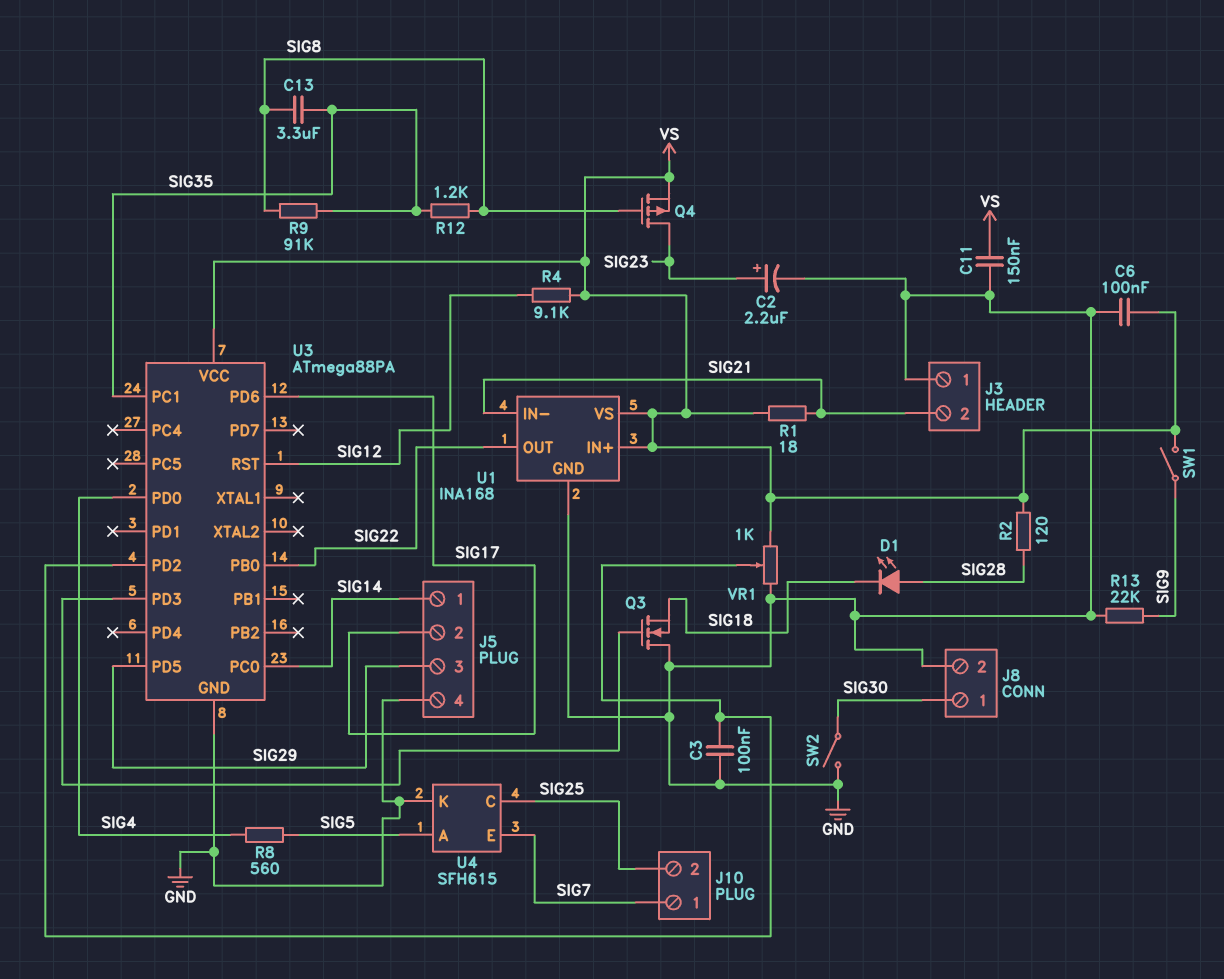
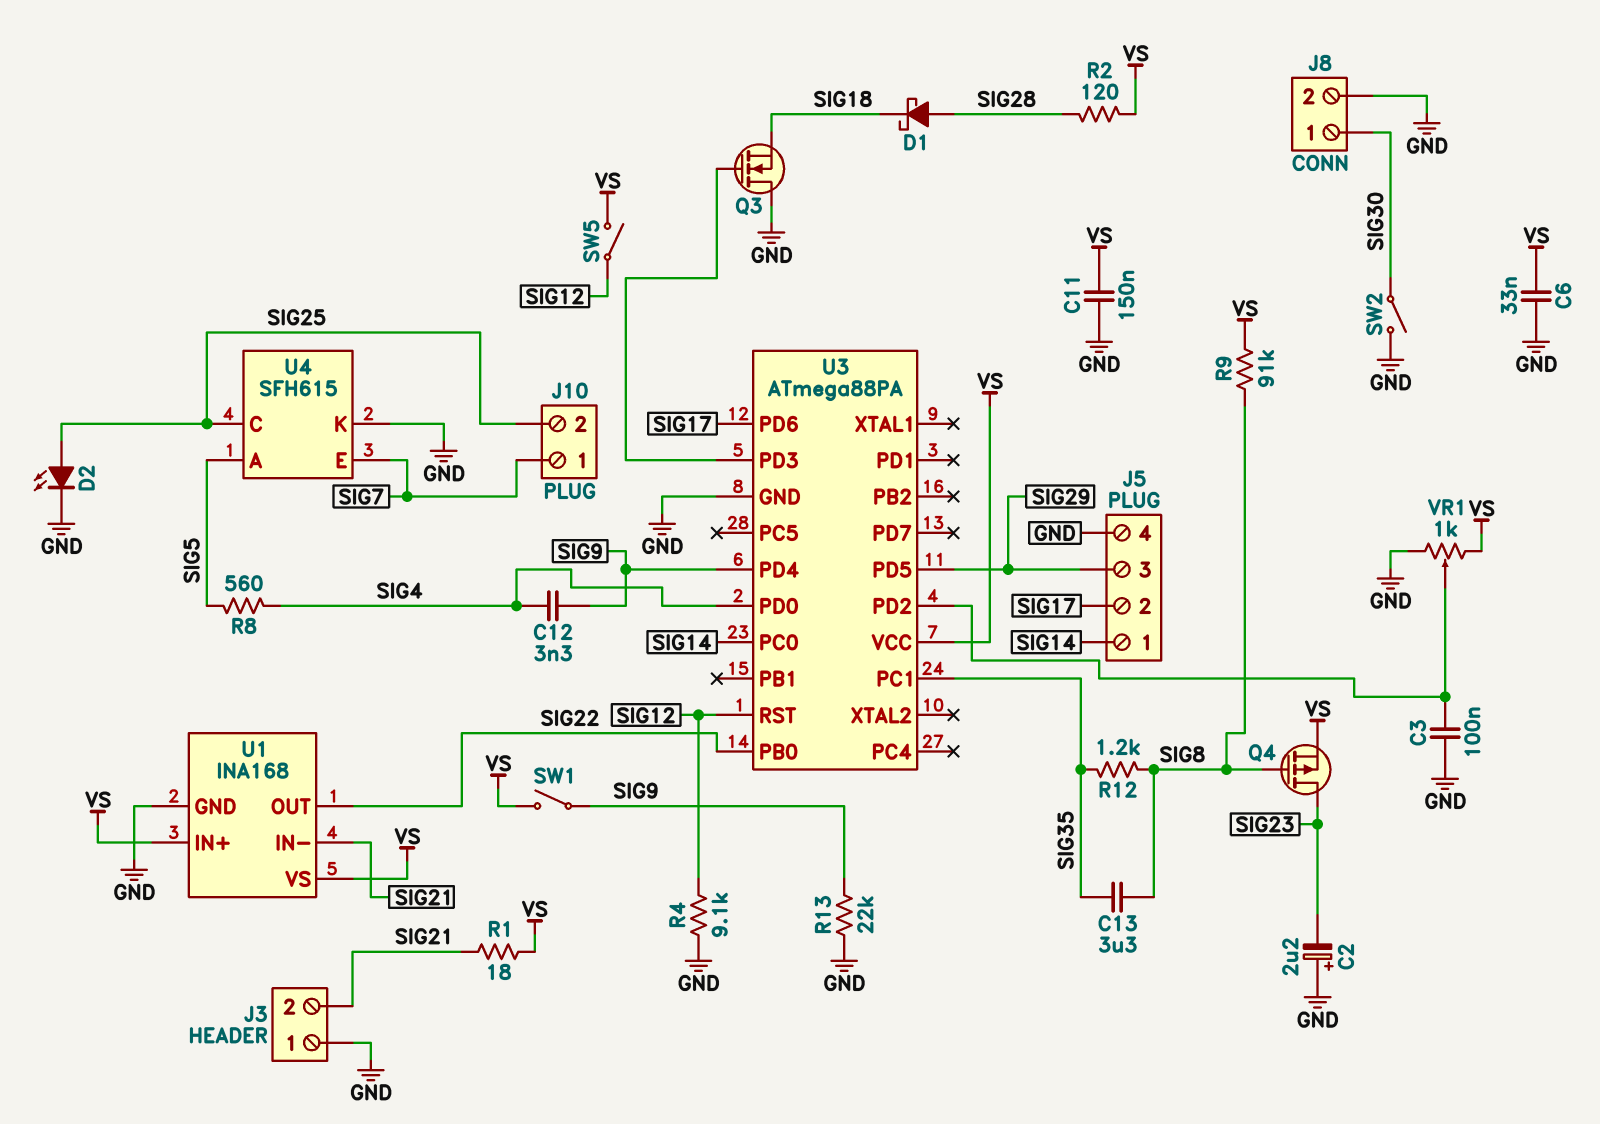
C2: 2.2uF (plus SIG23, minus GND) -> 2.2uF (plus GND, minus SIG23)
C6: 100nF (GND, VS) -> 33nF (GND, VS)
C12: none -> 3.3nF (SIG4, SIG9)
D1: LED (A SIG28, K SIG18) -> schottky (A SIG28, K SIG18)
D2: none -> LED (A SIG25, K GND)
R4: 9.1k (SIG12, VS) -> 9.1k (GND, SIG12)
R9: 91k (SIG8, SIG35) -> 91k (SIG8, VS)
SW5: none -> switch (SIG12, VS)
U3 pin PD4: none -> SIG9

